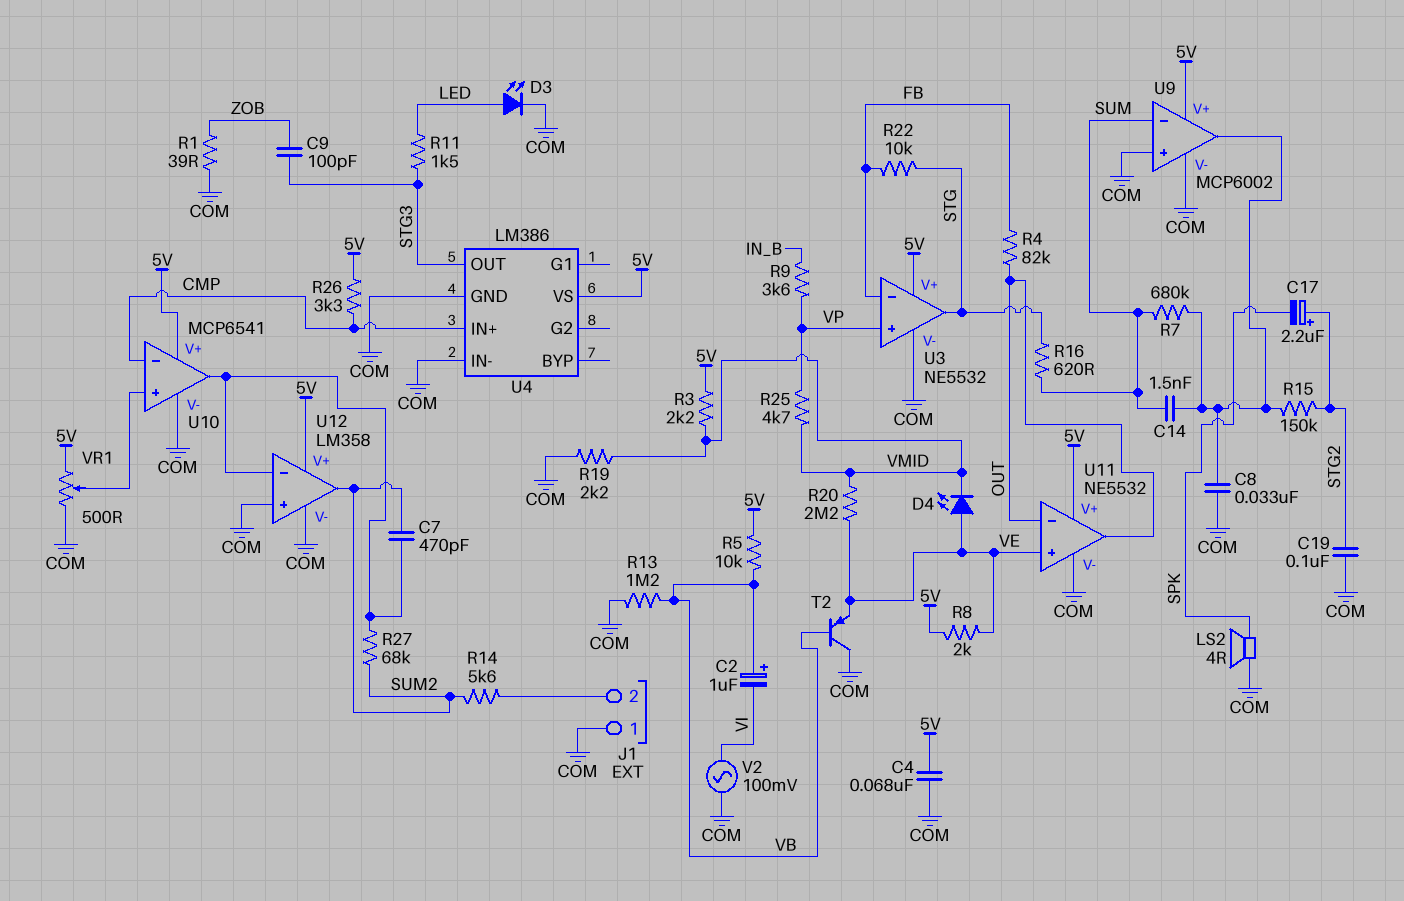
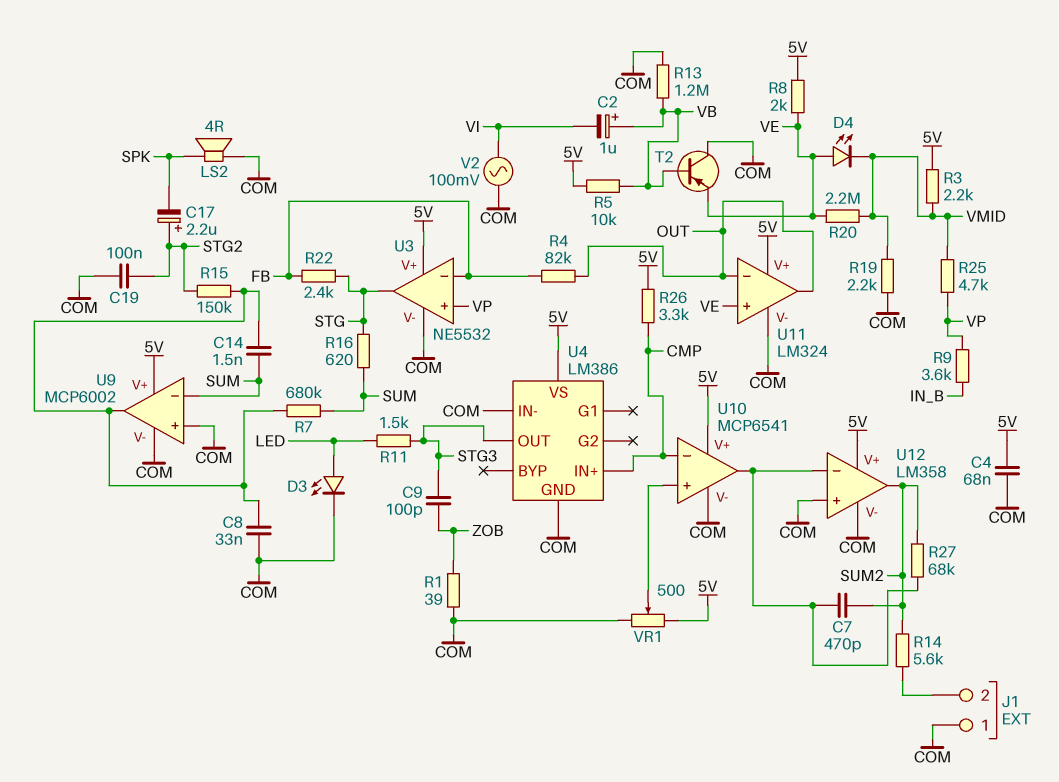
R22: 10k (FB, STG) -> 2.4k (FB, STG)
U11: NE5532 -> LM324

